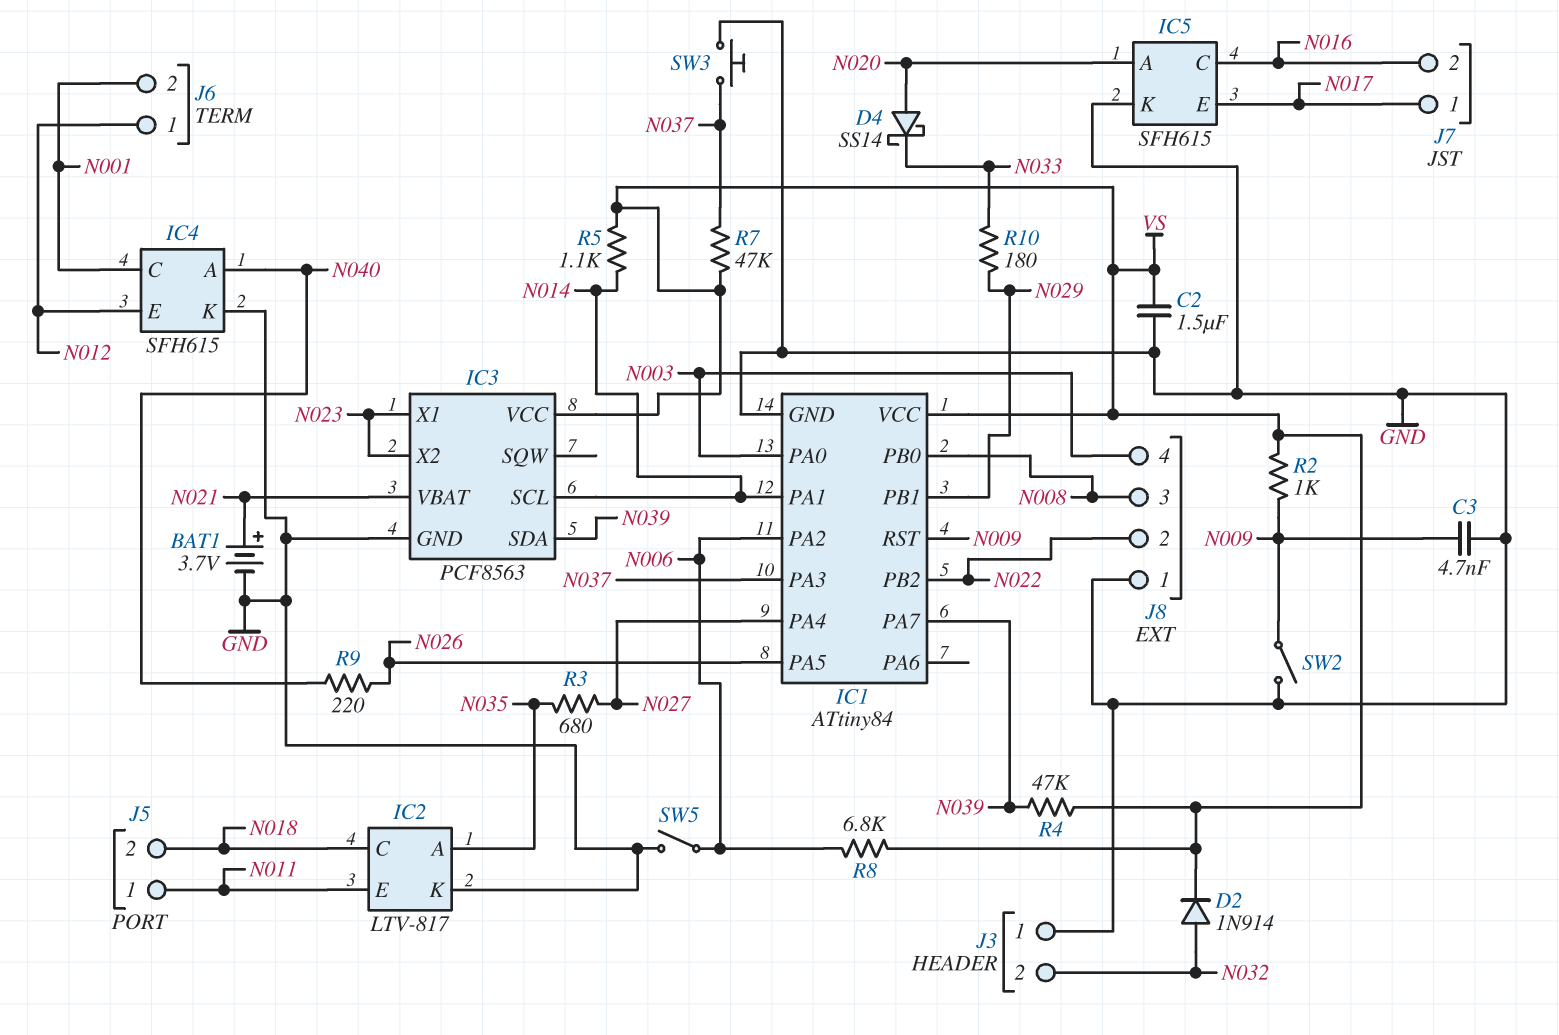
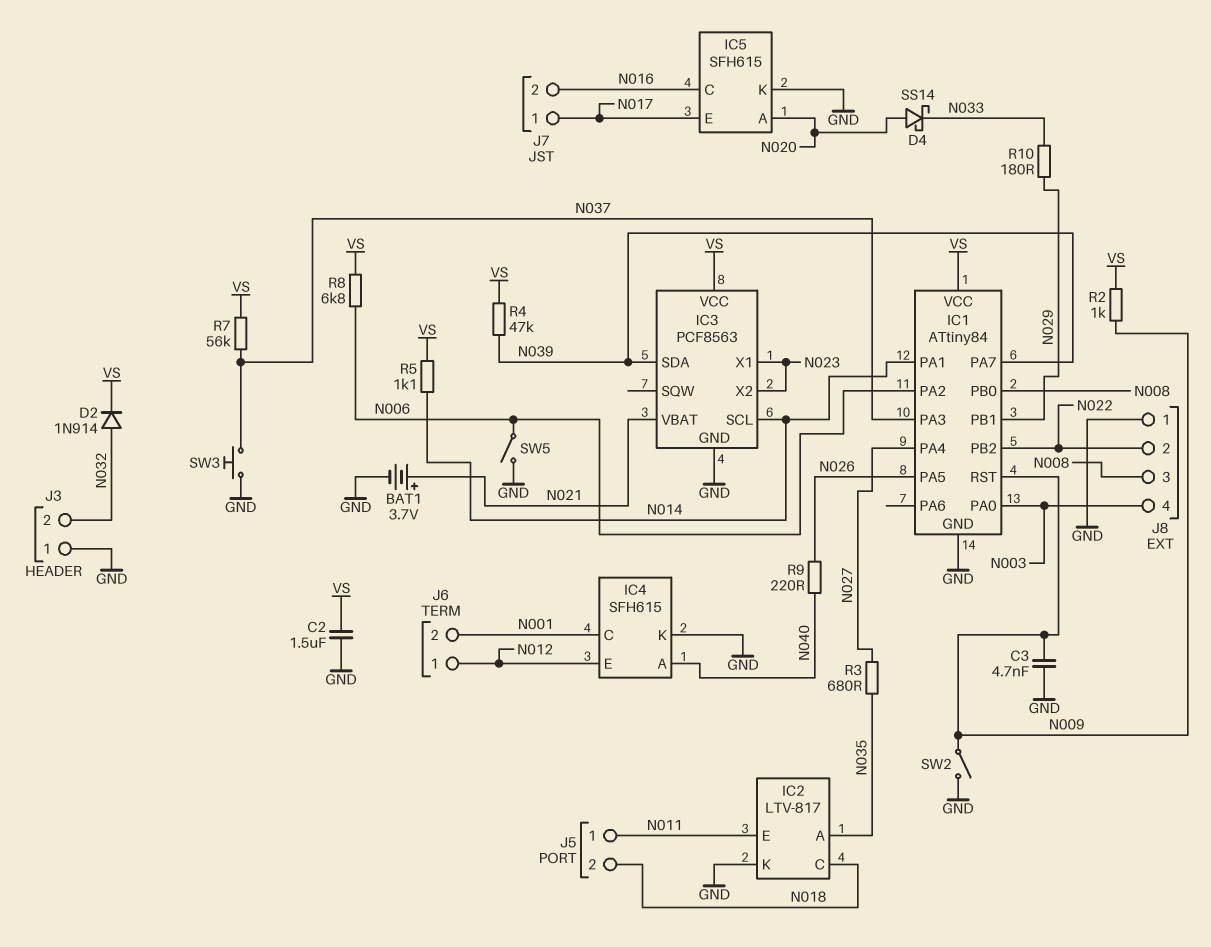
R7: 47k (N037, VS) -> 56k (N037, VS)

